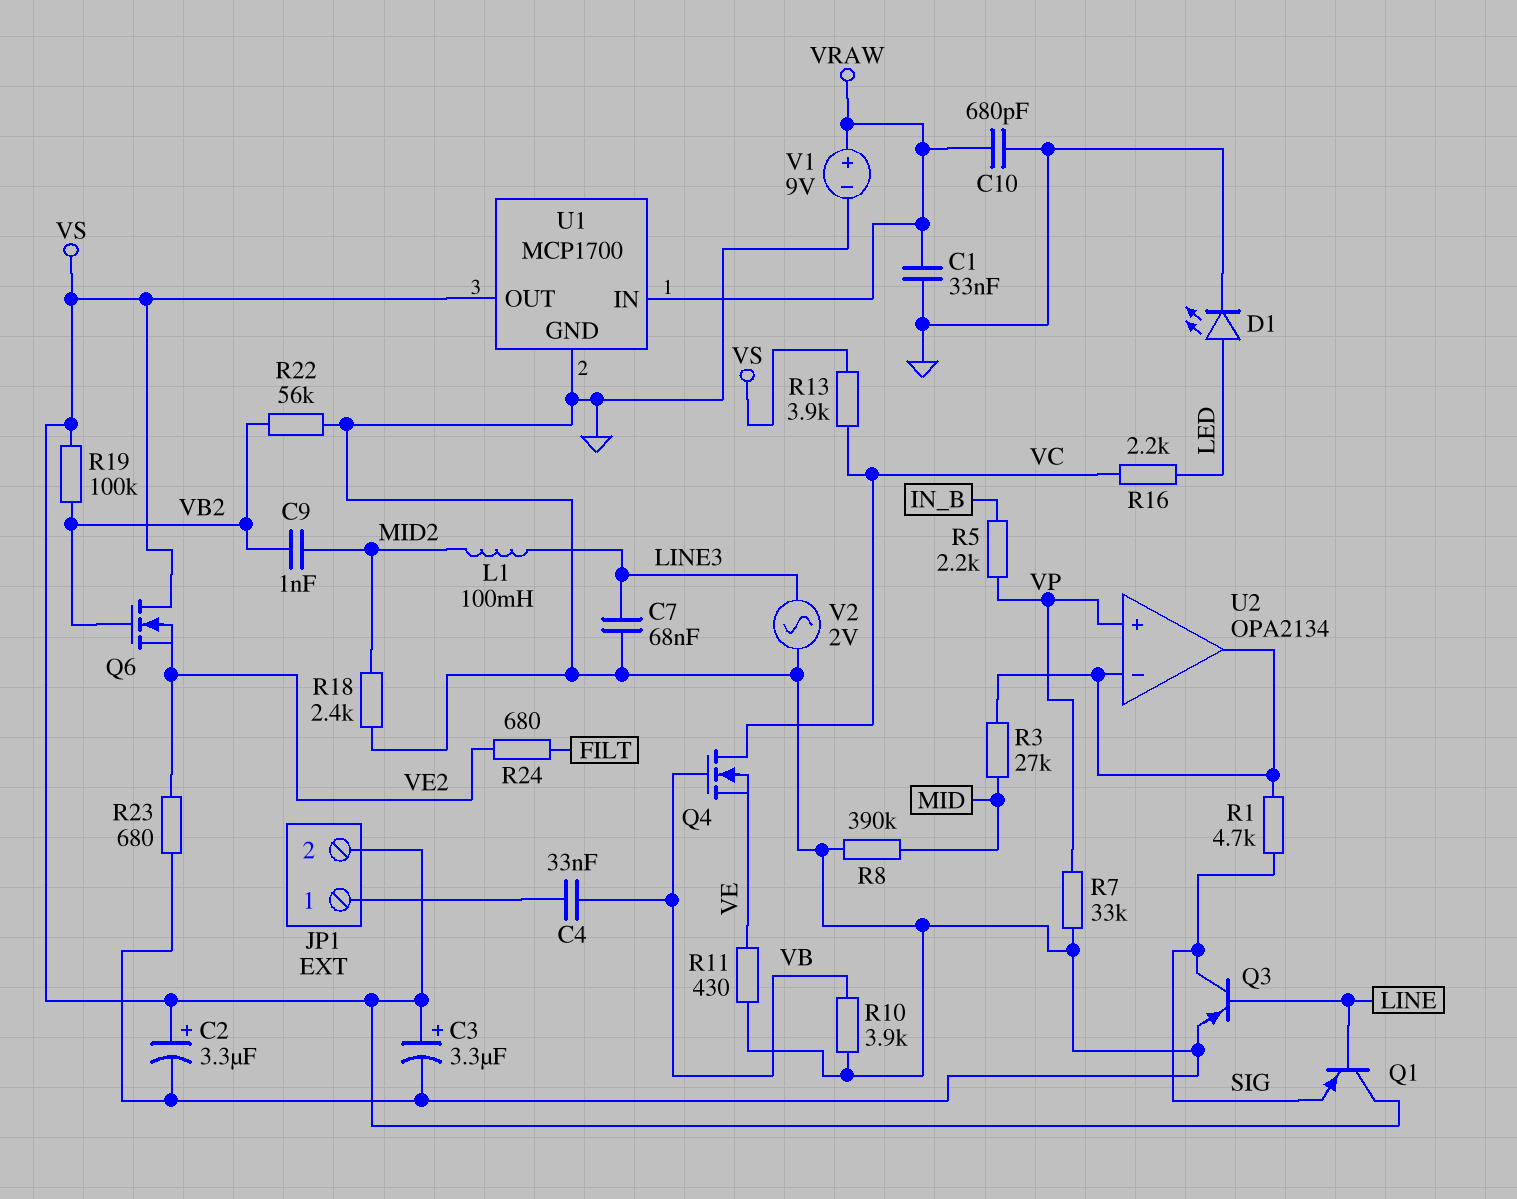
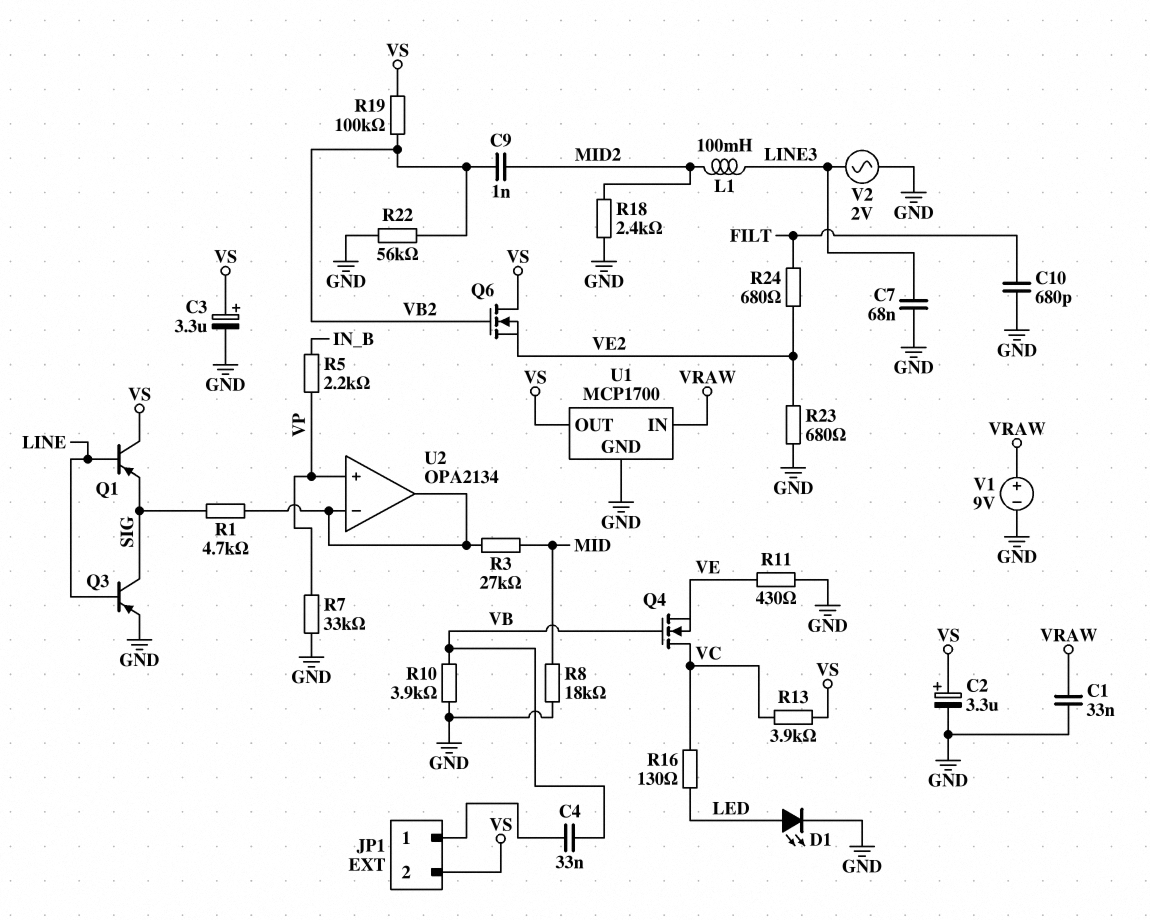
C10: 680pF (GND, VRAW) -> 680pF (FILT, GND)
R8: 390k (GND, MID) -> 18k (GND, MID)
R16: 2.2k (LED, VC) -> 130 (LED, VC)

